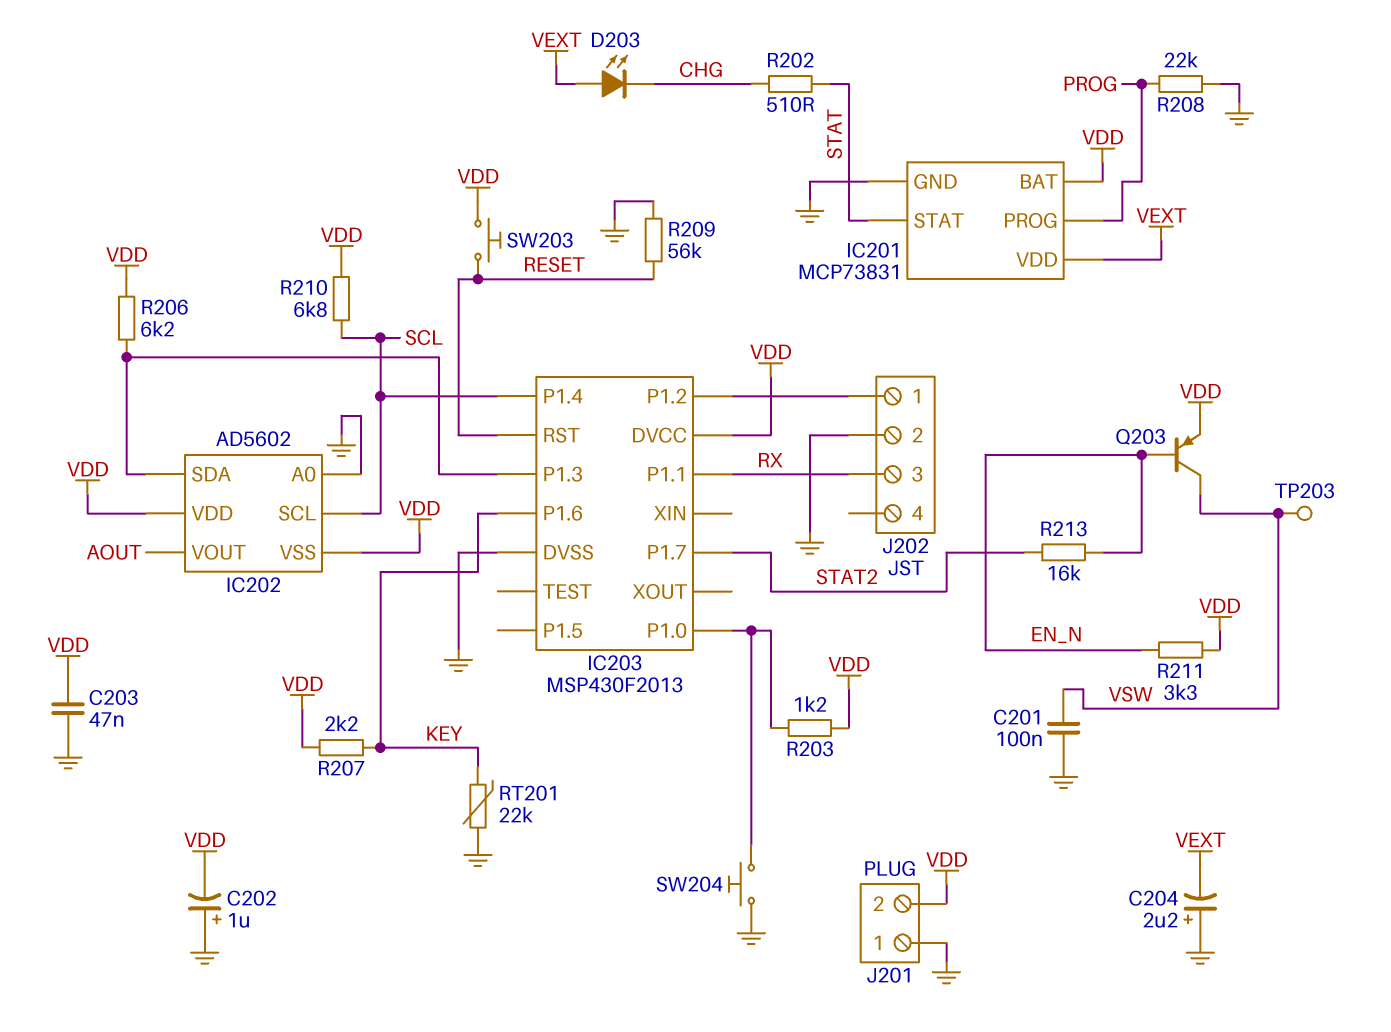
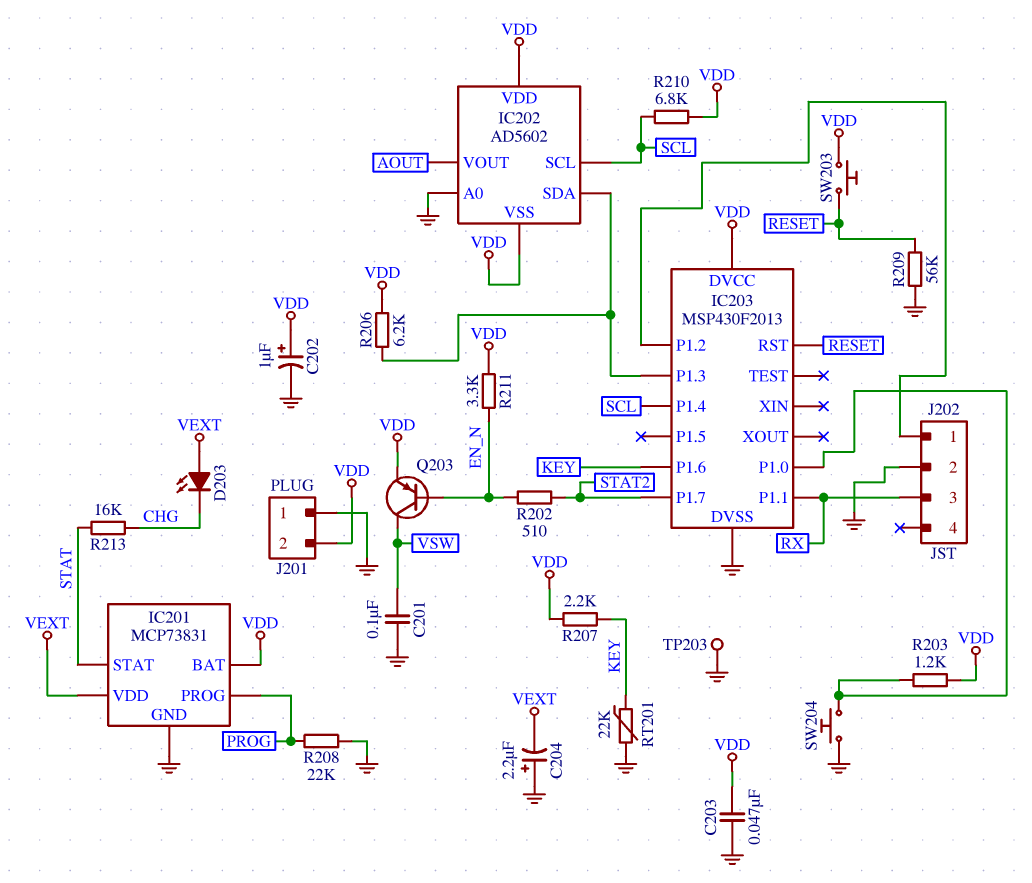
C202: 1uF (plus GND, minus VDD) -> 1uF (plus VDD, minus GND)
R202: 510 (CHG, STAT) -> 510 (EN_N, STAT2)
R213: 16k (EN_N, STAT2) -> 16k (CHG, STAT)
TP203: test point (VSW) -> test point (GND)

